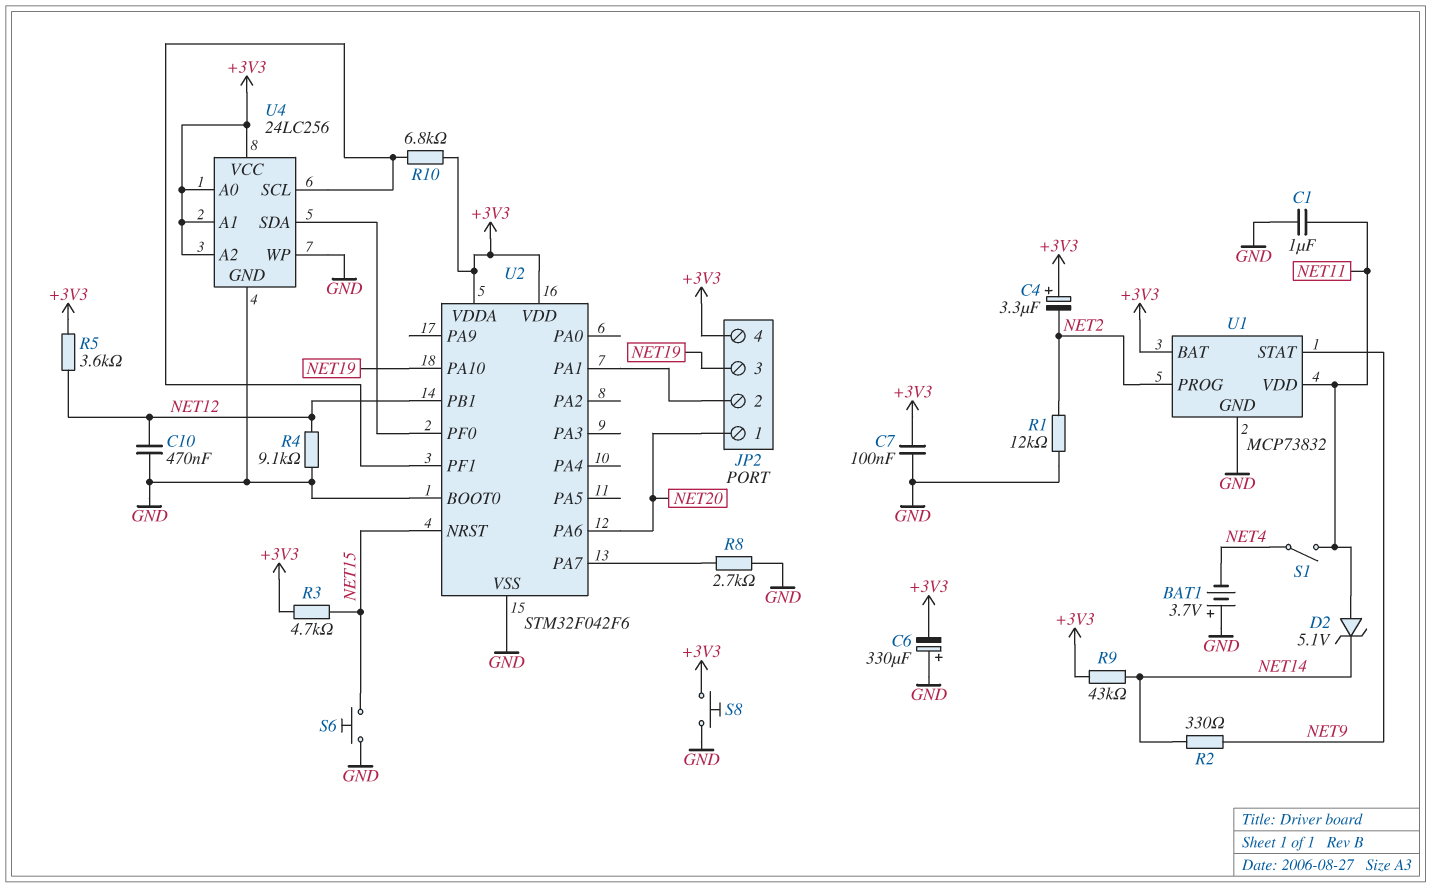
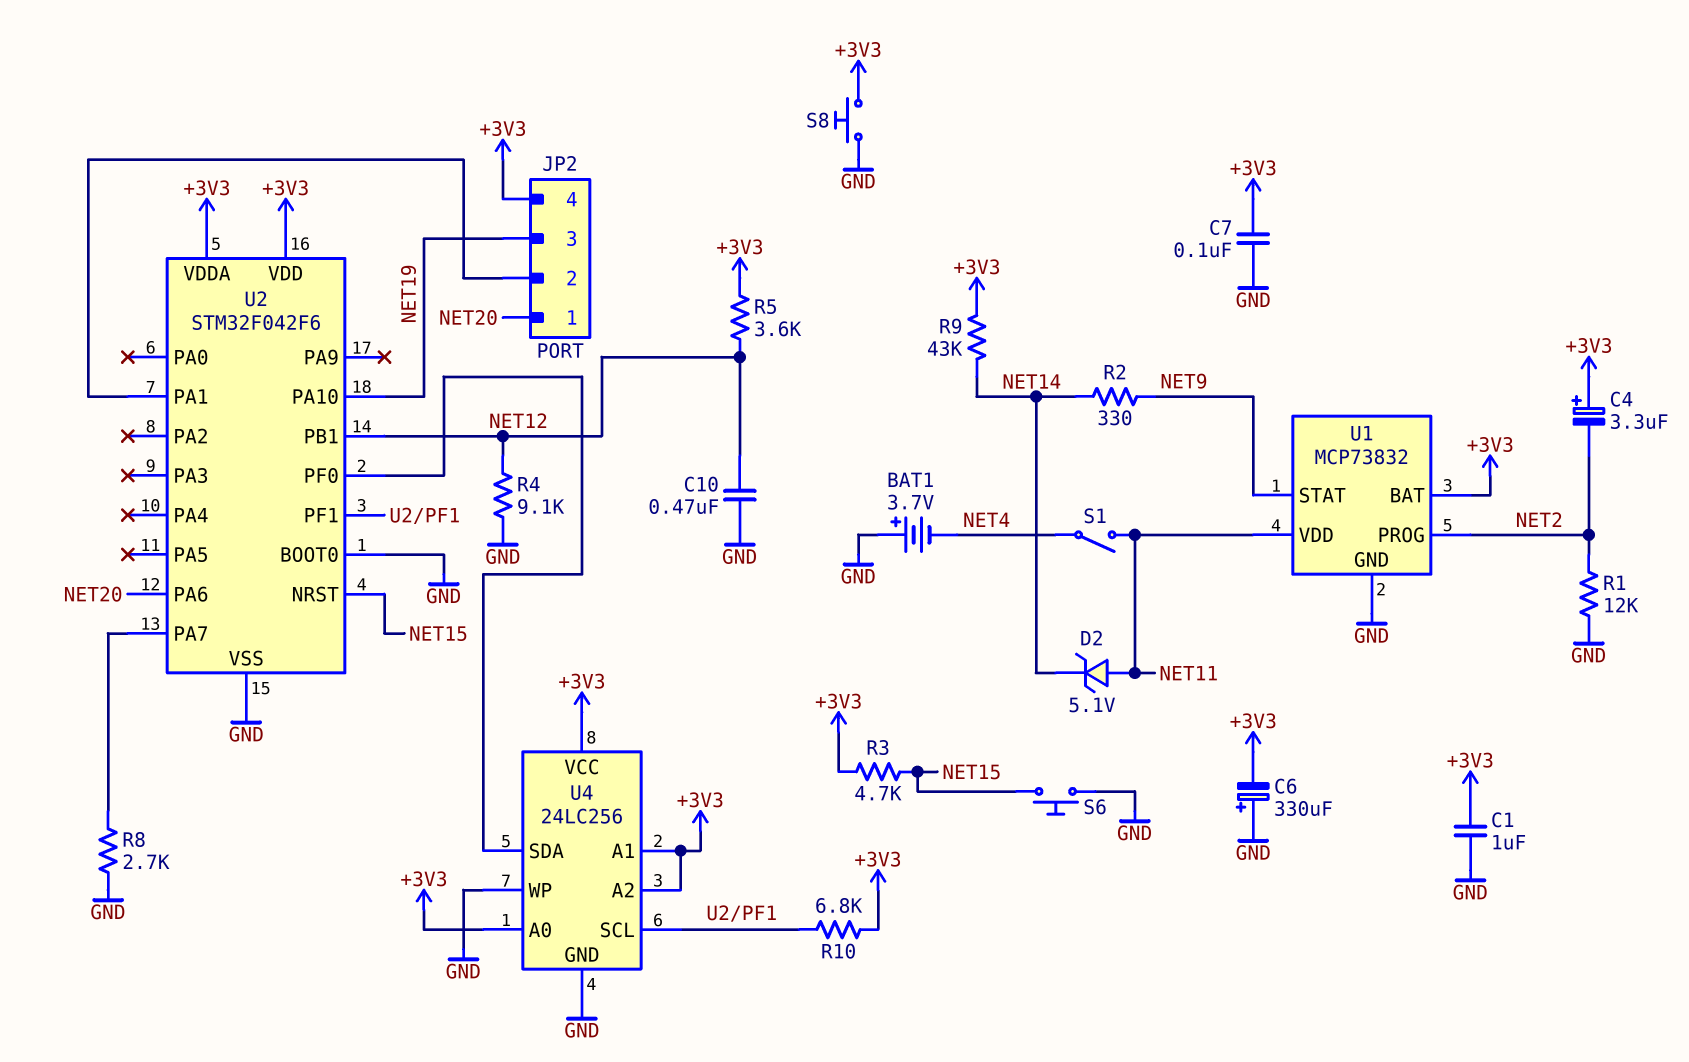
C1: 1uF (GND, NET11) -> 1uF (+3V3, GND)

